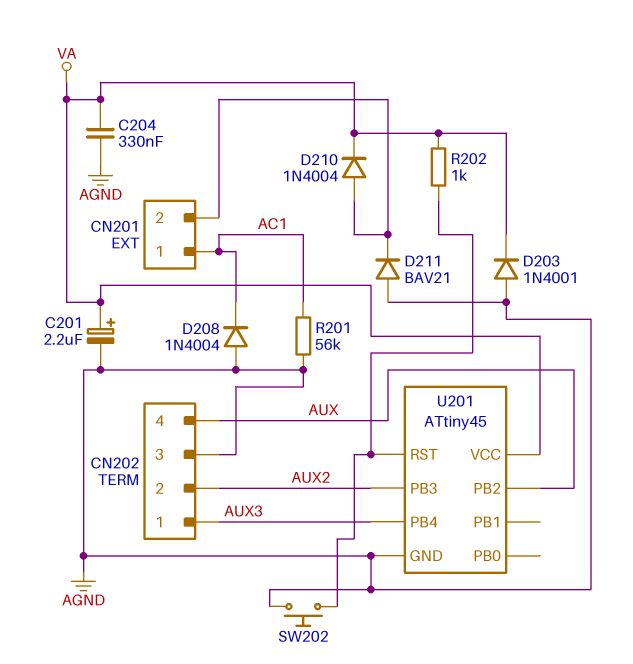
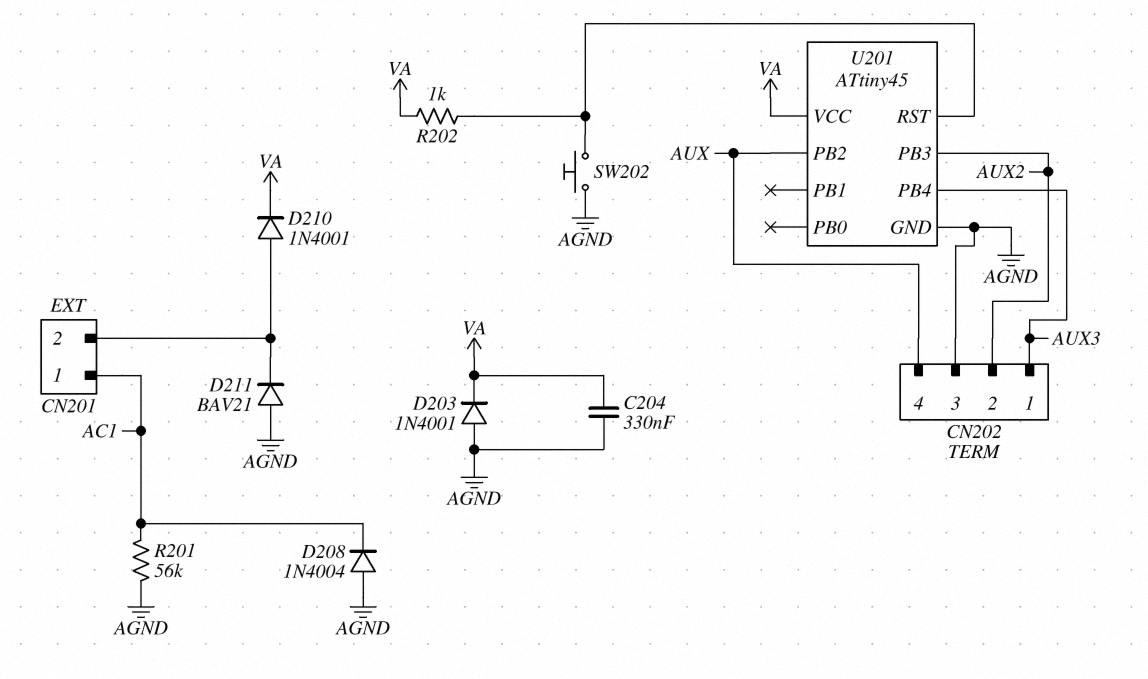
C201: 2.2uF (plus VA, minus AGND) -> none
D210: diode 1N4004 (A CN201/2, K VA) -> diode 1N4001 (A CN201/2, K VA)

